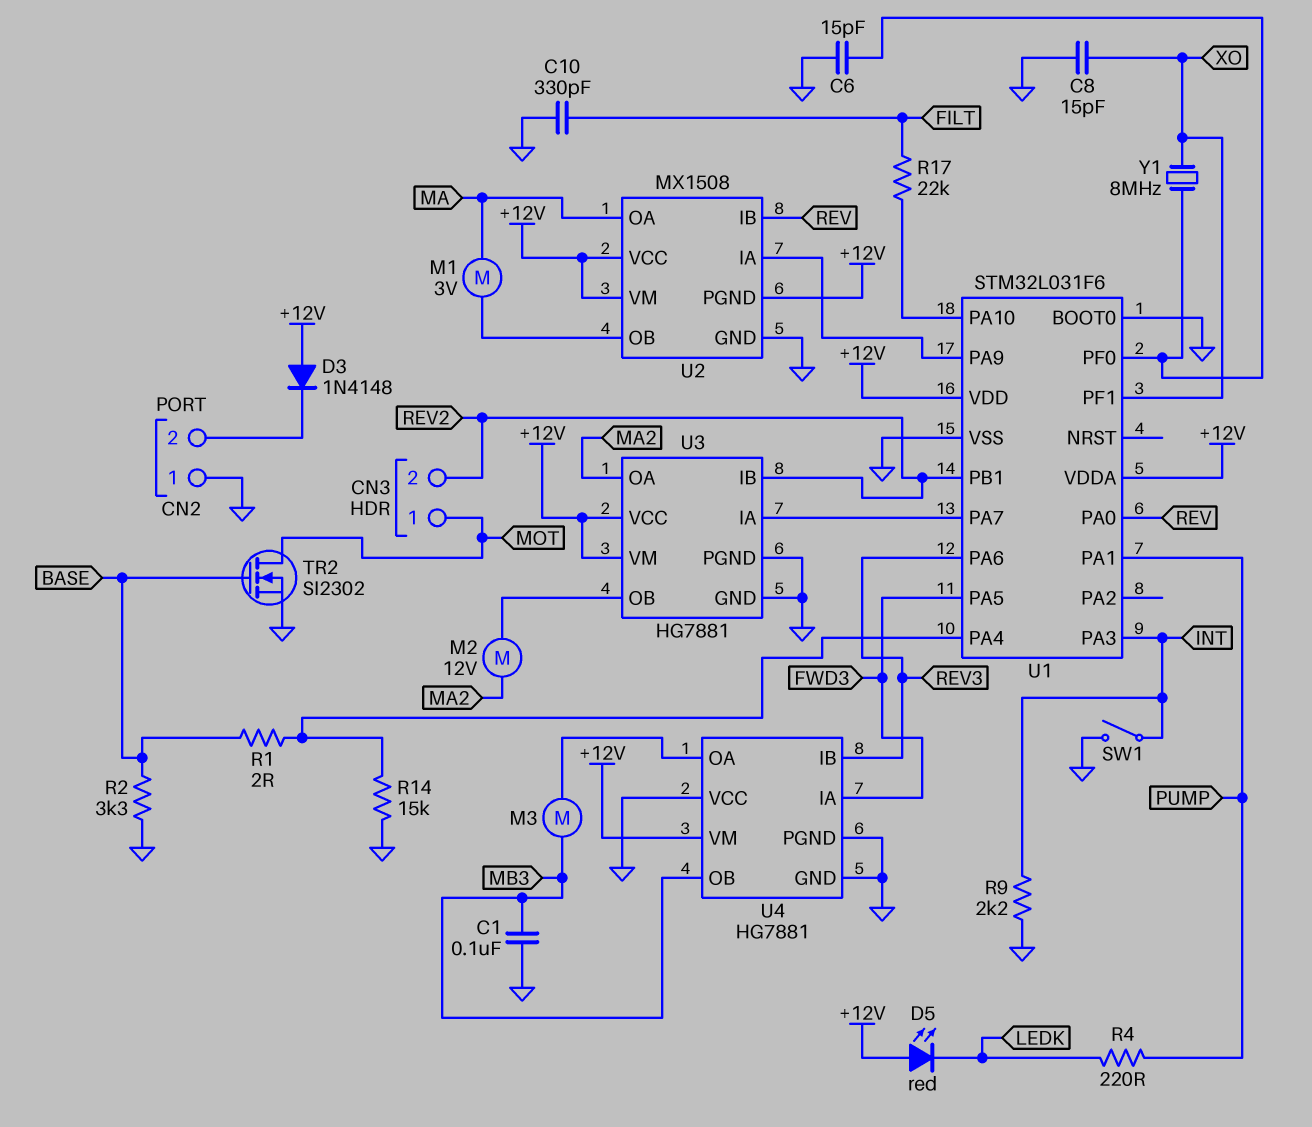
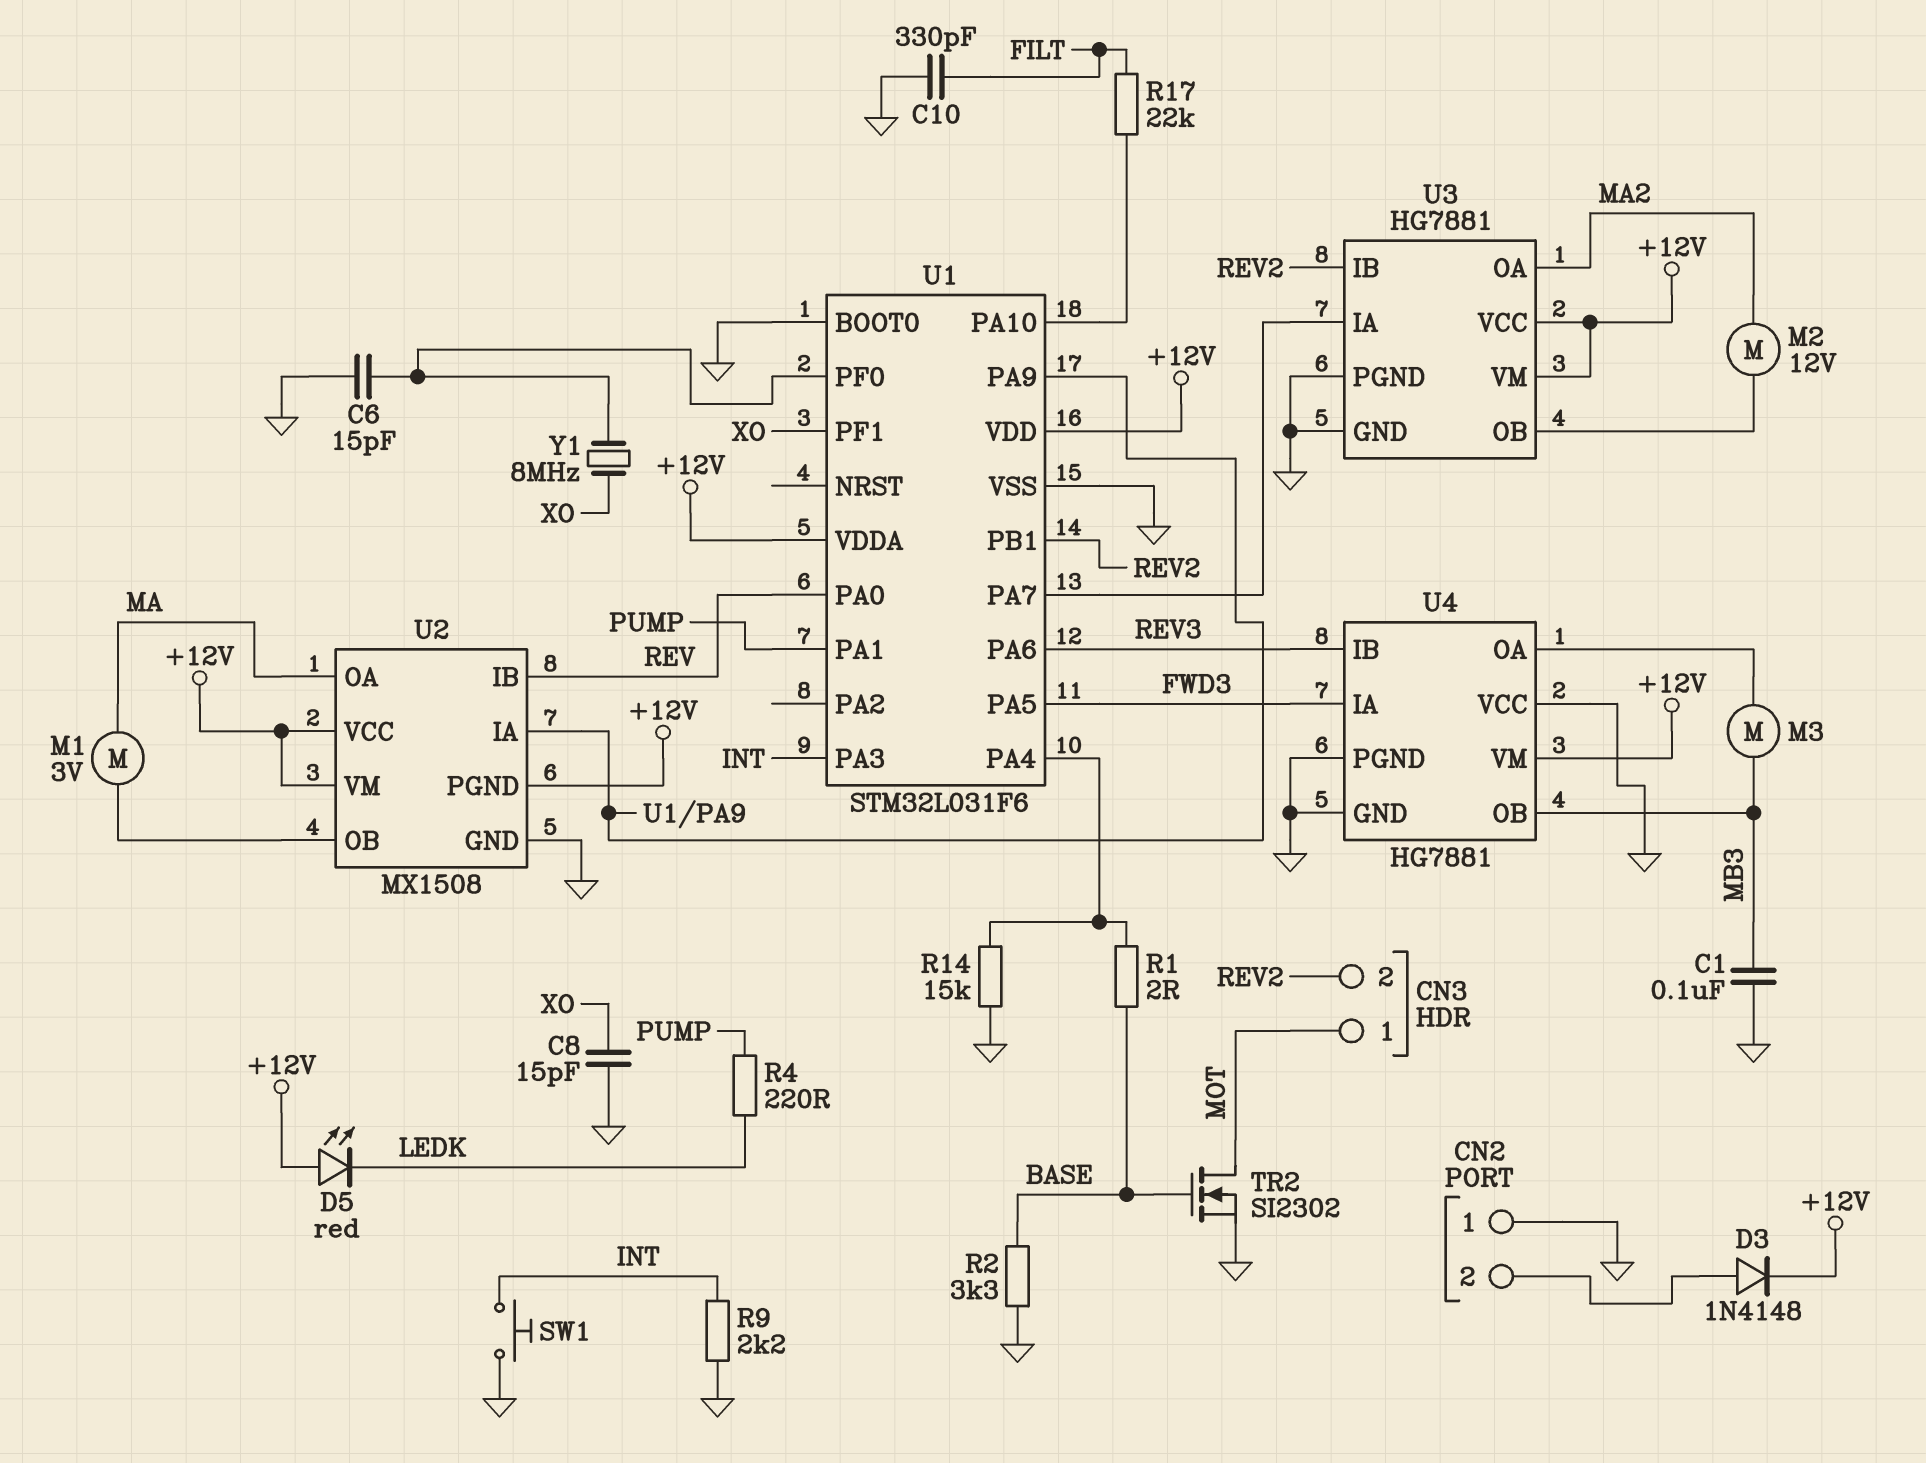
D3: diode 1N4148 (A +12V, K CN2/2) -> diode 1N4148 (A CN2/2, K +12V)
SW1: switch (GND, INT) -> button (GND, INT)

